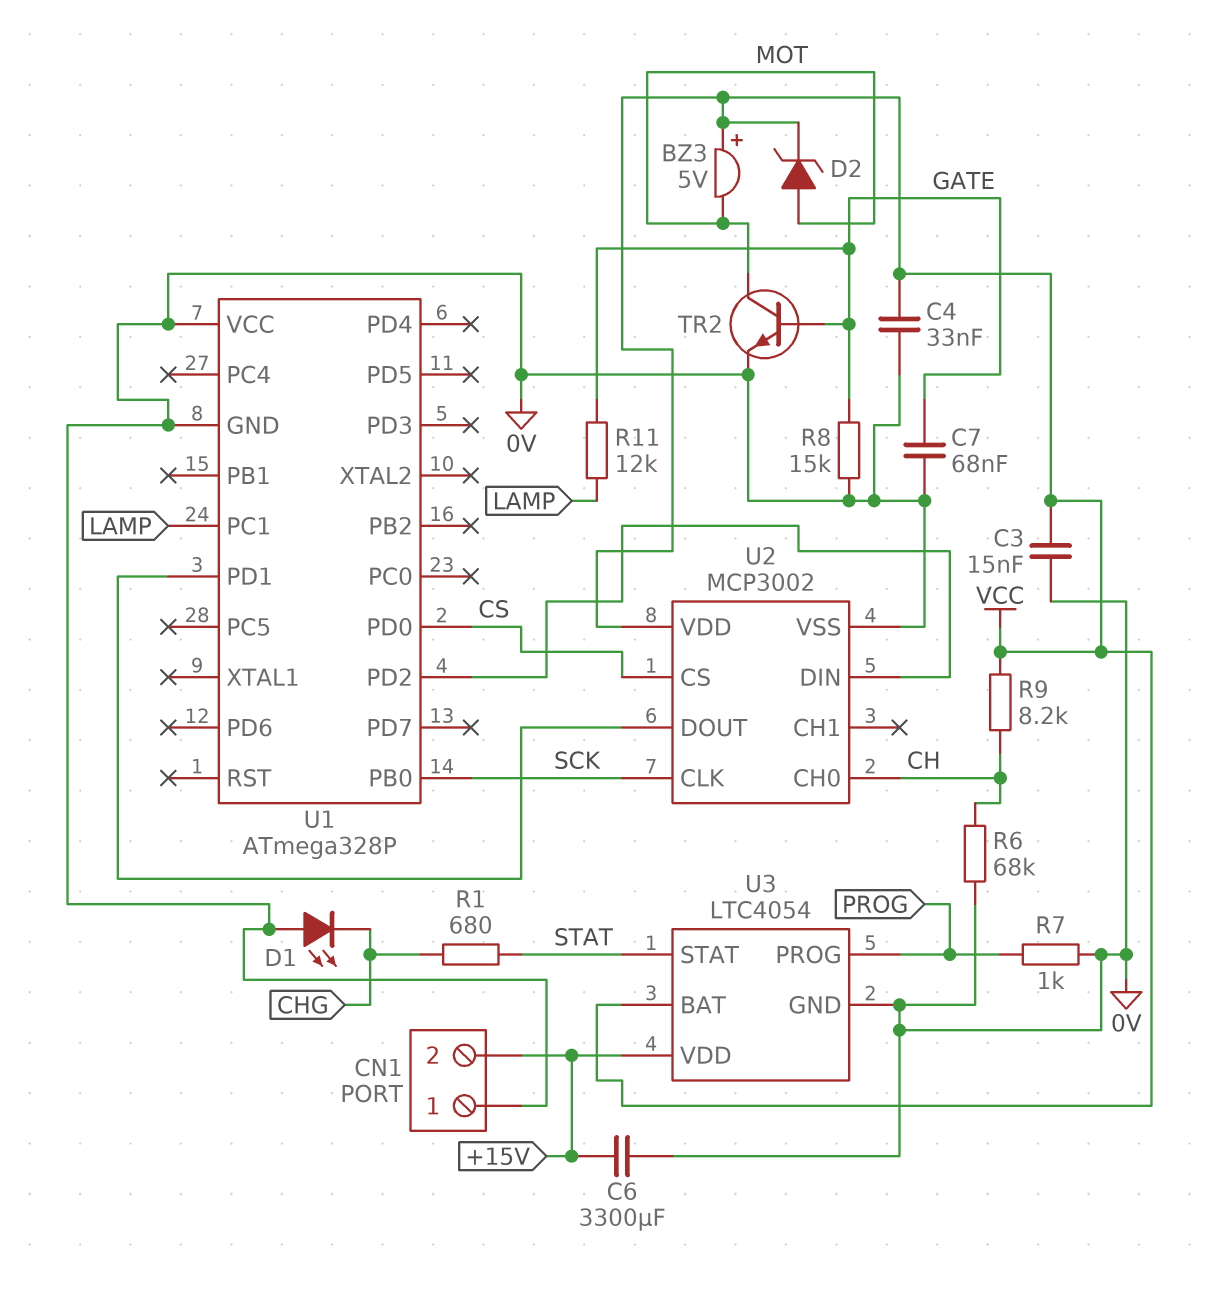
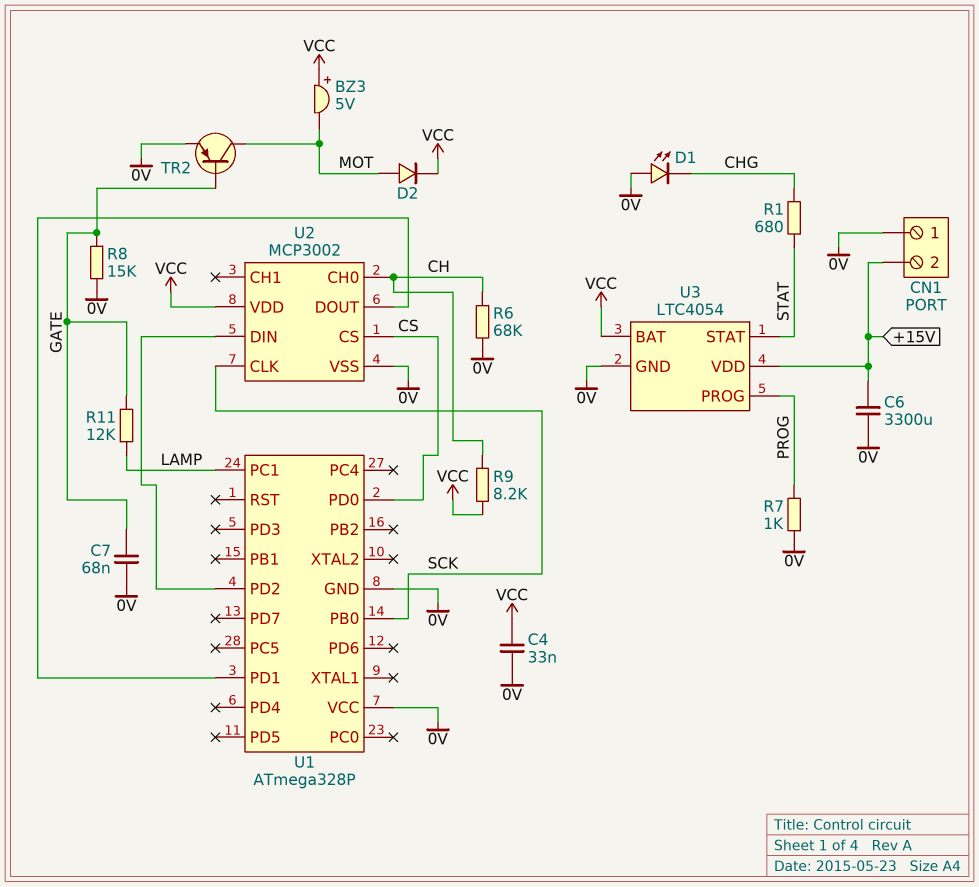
C3: 15nF (0V, VCC) -> none
D2: zener (A MOT, K VCC) -> diode (A MOT, K VCC)
TR2: NPN (B GATE, C MOT, E 0V) -> PNP (B GATE, C MOT, E 0V)

